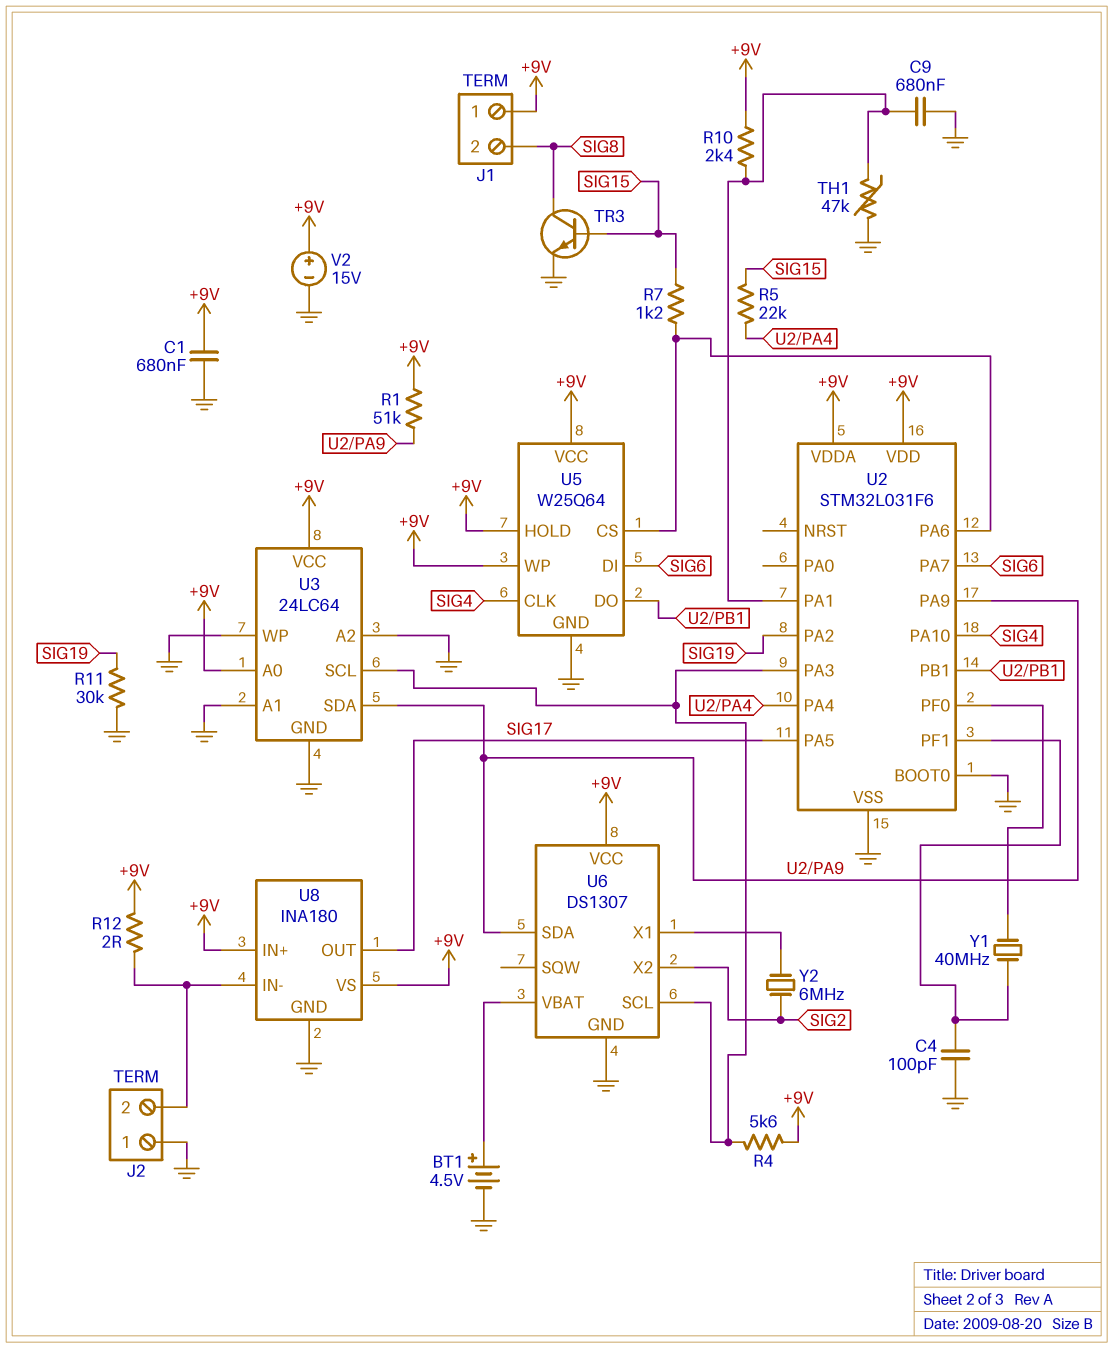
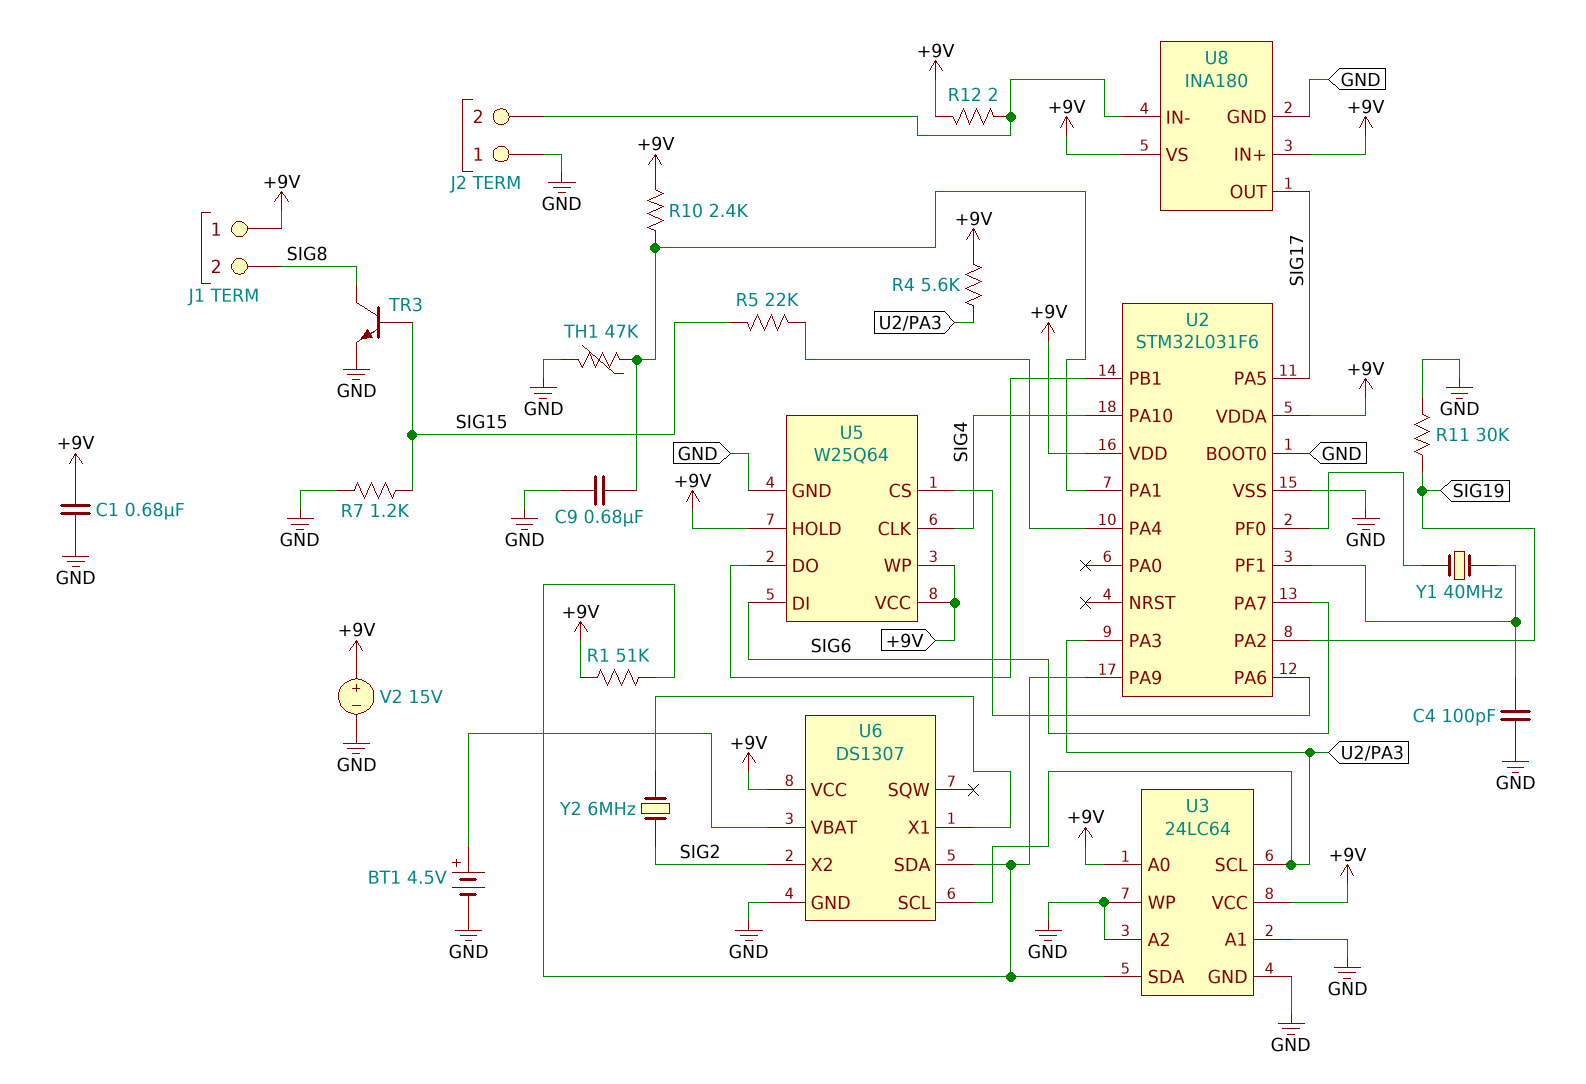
R7: 1.2k (SIG15, U2/PA6) -> 1.2k (GND, SIG15)

